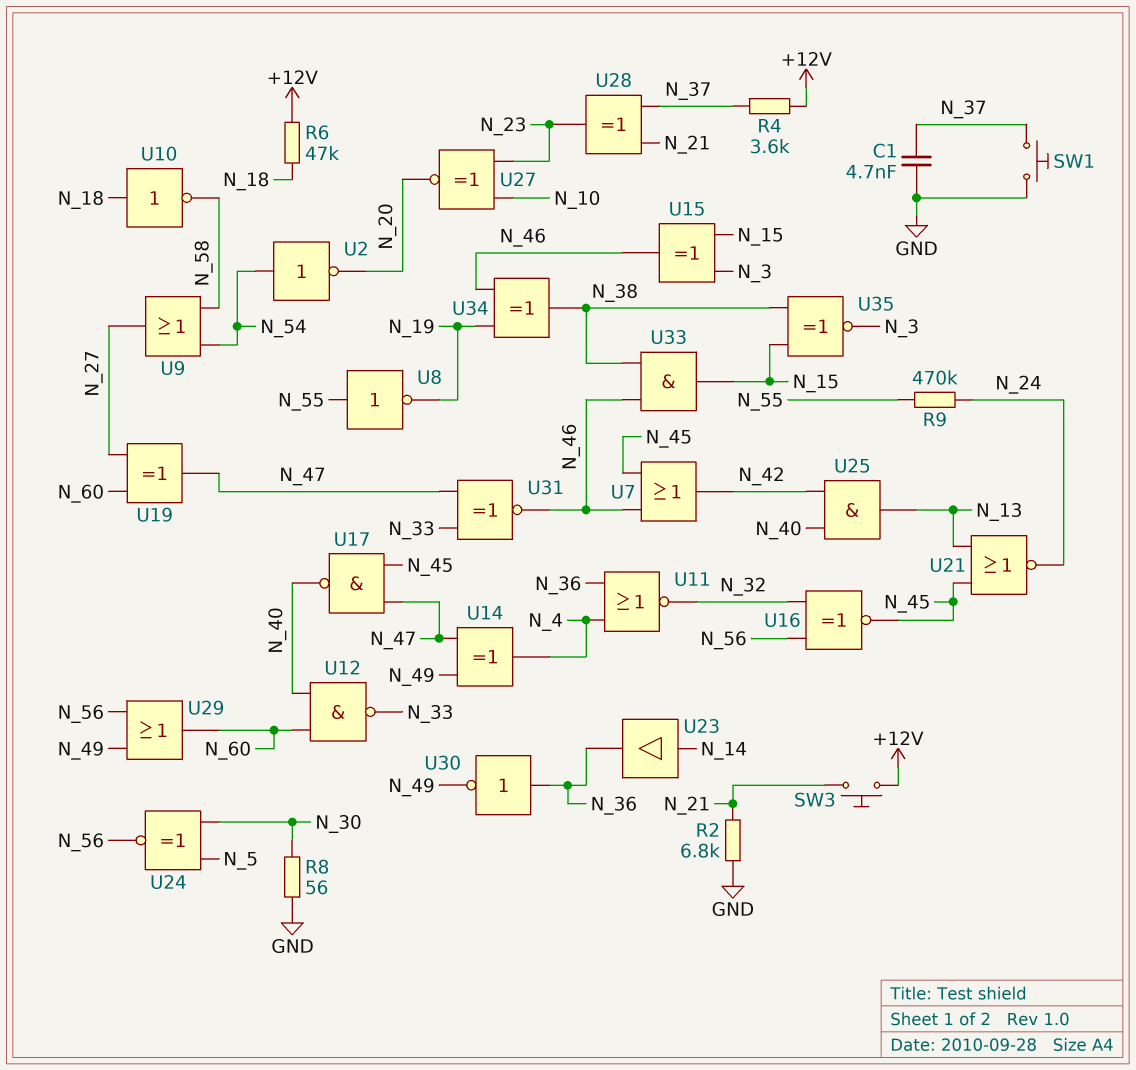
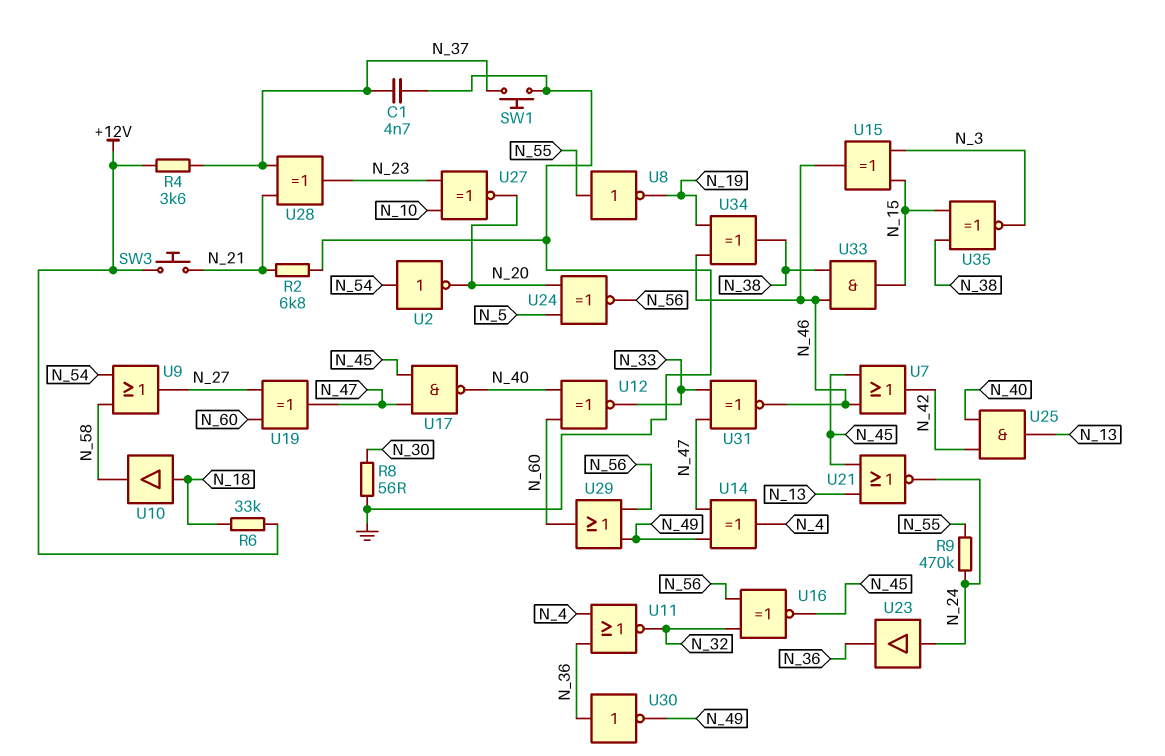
R6: 47k (+12V, N_18) -> 33k (+12V, N_18)
U10: NOT (in N_18, out N_58) -> buffer (in N_18, out N_58)
U12: NAND (in N_40, in N_60, out N_33) -> XNOR (in N_40, in N_60, out N_33)
U23: buffer (in N_14, out N_36) -> buffer (in N_24, out N_36)
U24: XNOR (in N_5, in N_30, out N_56) -> XNOR (in N_5, in N_20, out N_56)

